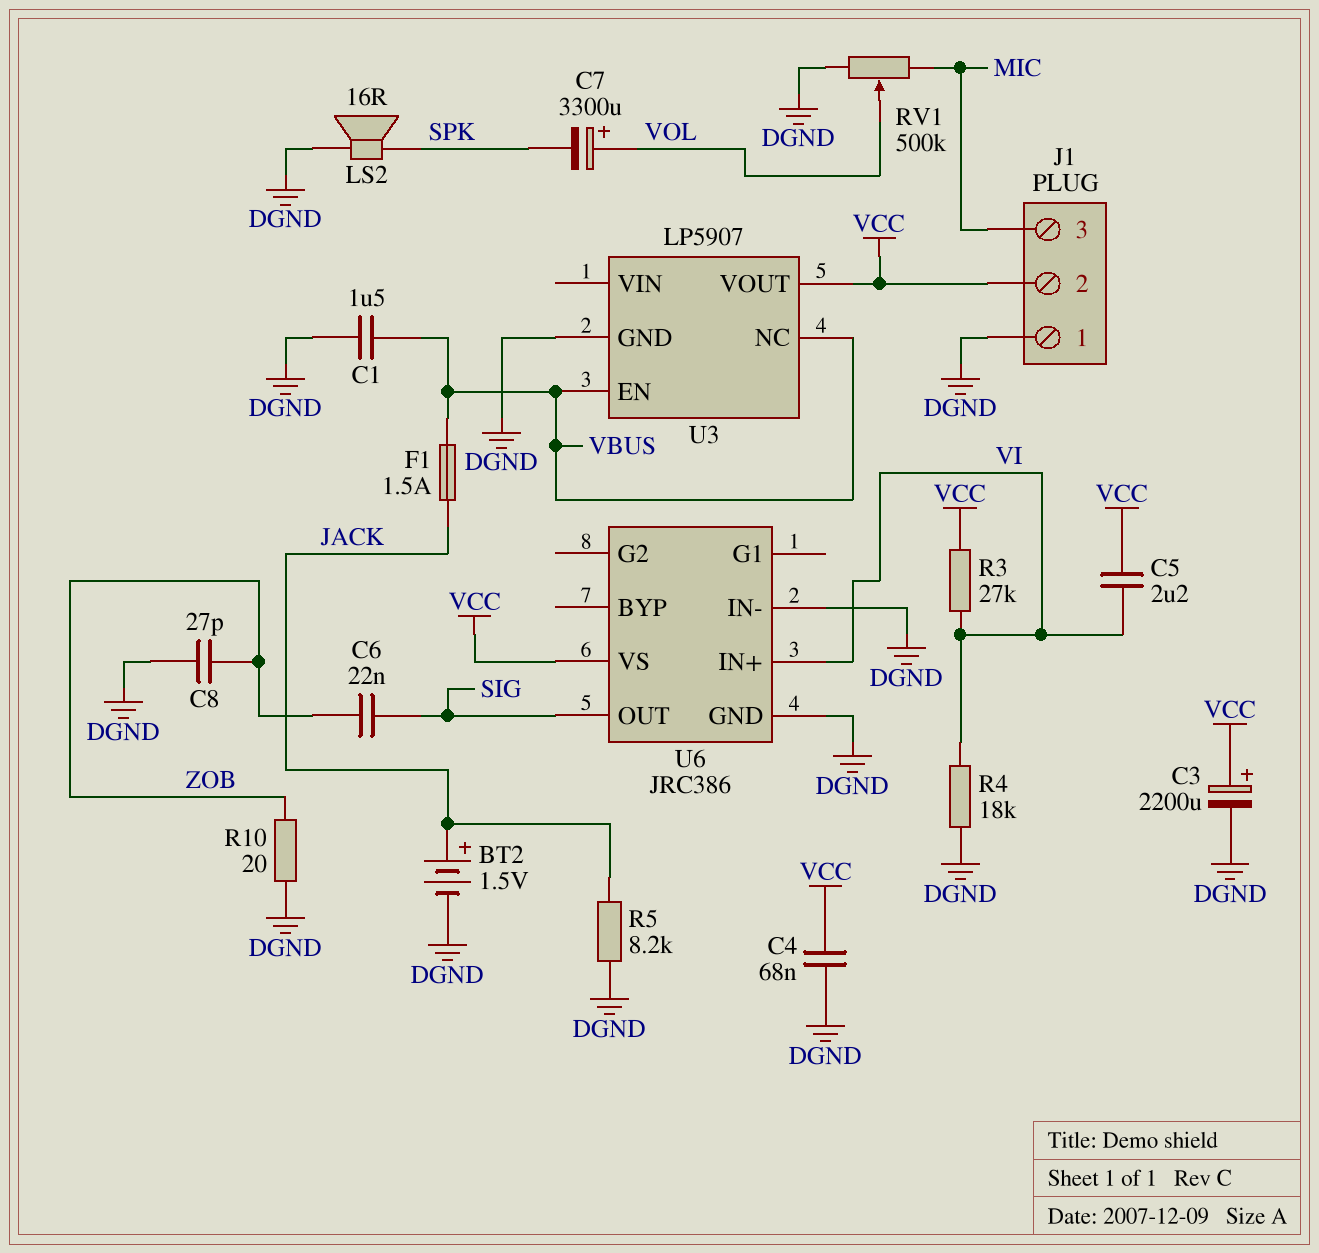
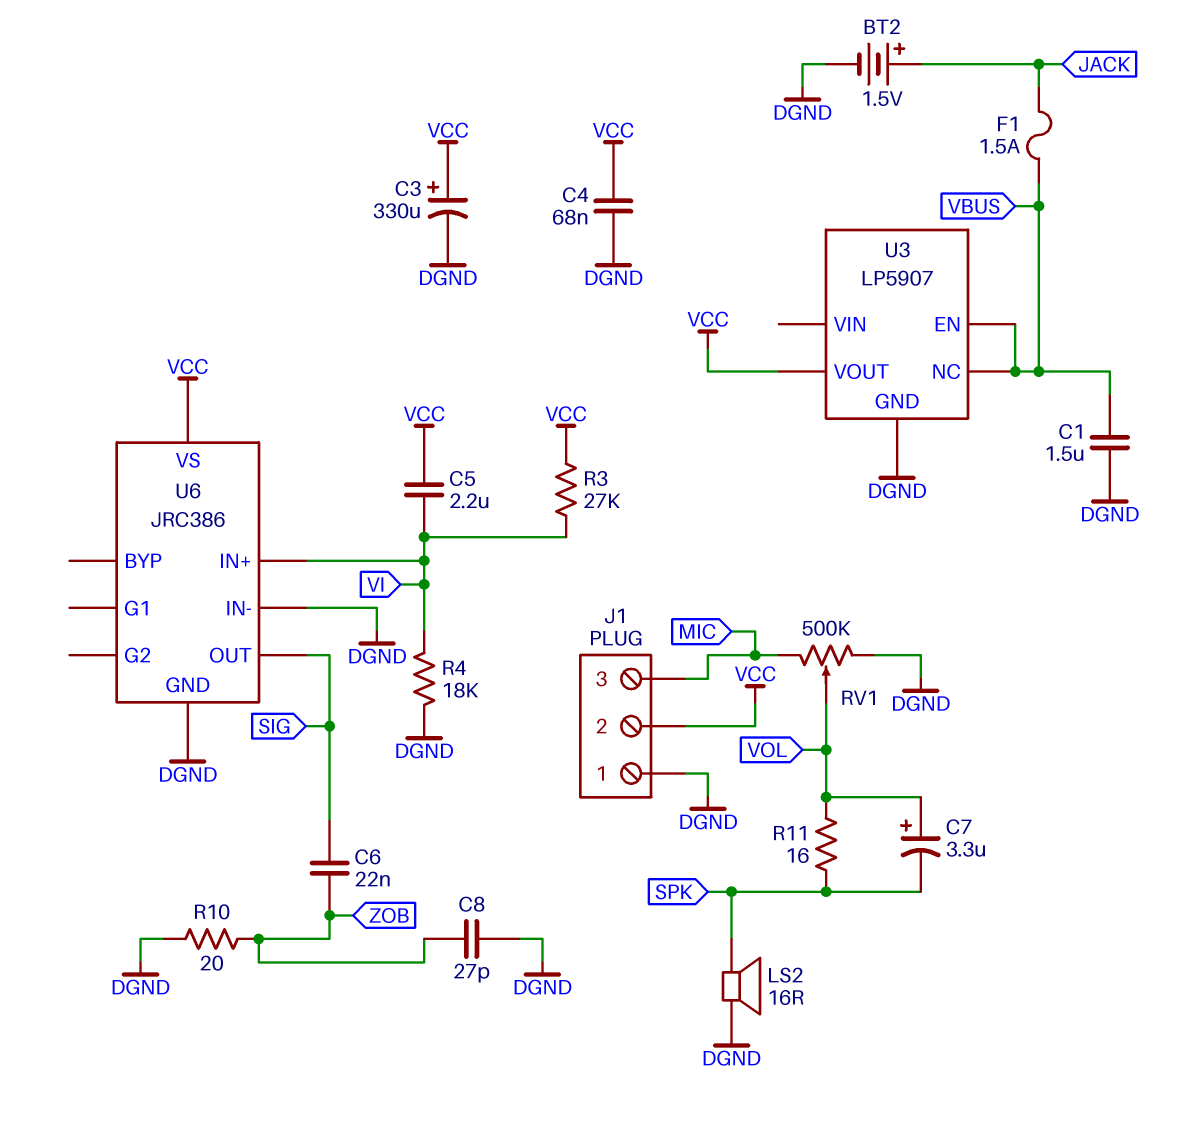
C3: 2200uF (plus VCC, minus DGND) -> 330uF (plus VCC, minus DGND)
C7: 3300uF (plus VOL, minus SPK) -> 3.3uF (plus VOL, minus SPK)
R5: 8.2k (DGND, JACK) -> none
R11: none -> 16 (SPK, VOL)

